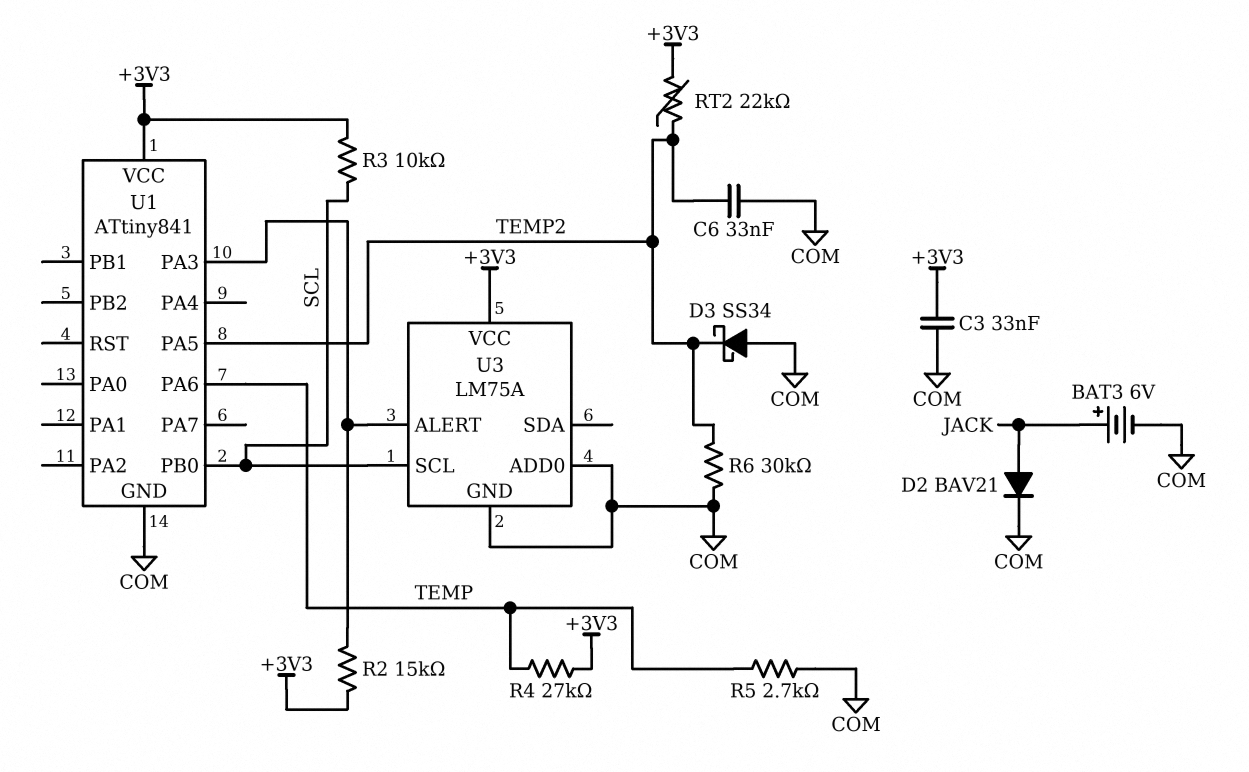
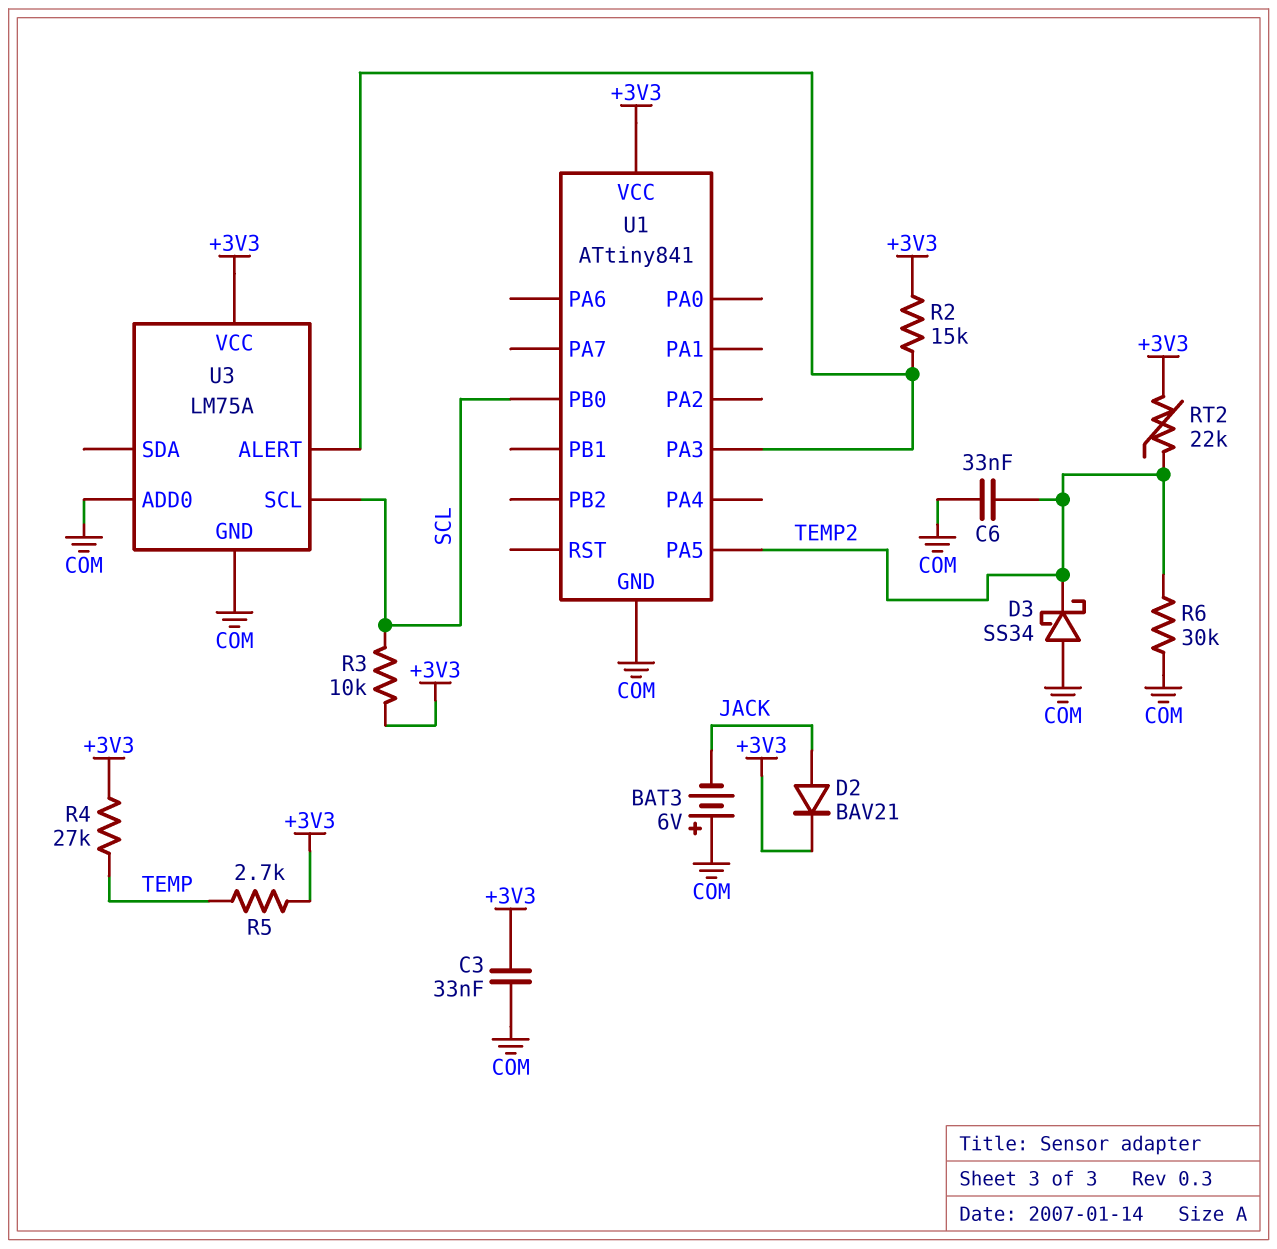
BAT3: 6V (plus JACK, minus COM) -> 6V (plus COM, minus JACK)
D2: diode BAV21 (A JACK, K COM) -> diode BAV21 (A JACK, K +3V3)
R5: 2.7k (COM, TEMP) -> 2.7k (+3V3, TEMP)
U1 pin PA6: TEMP -> none

